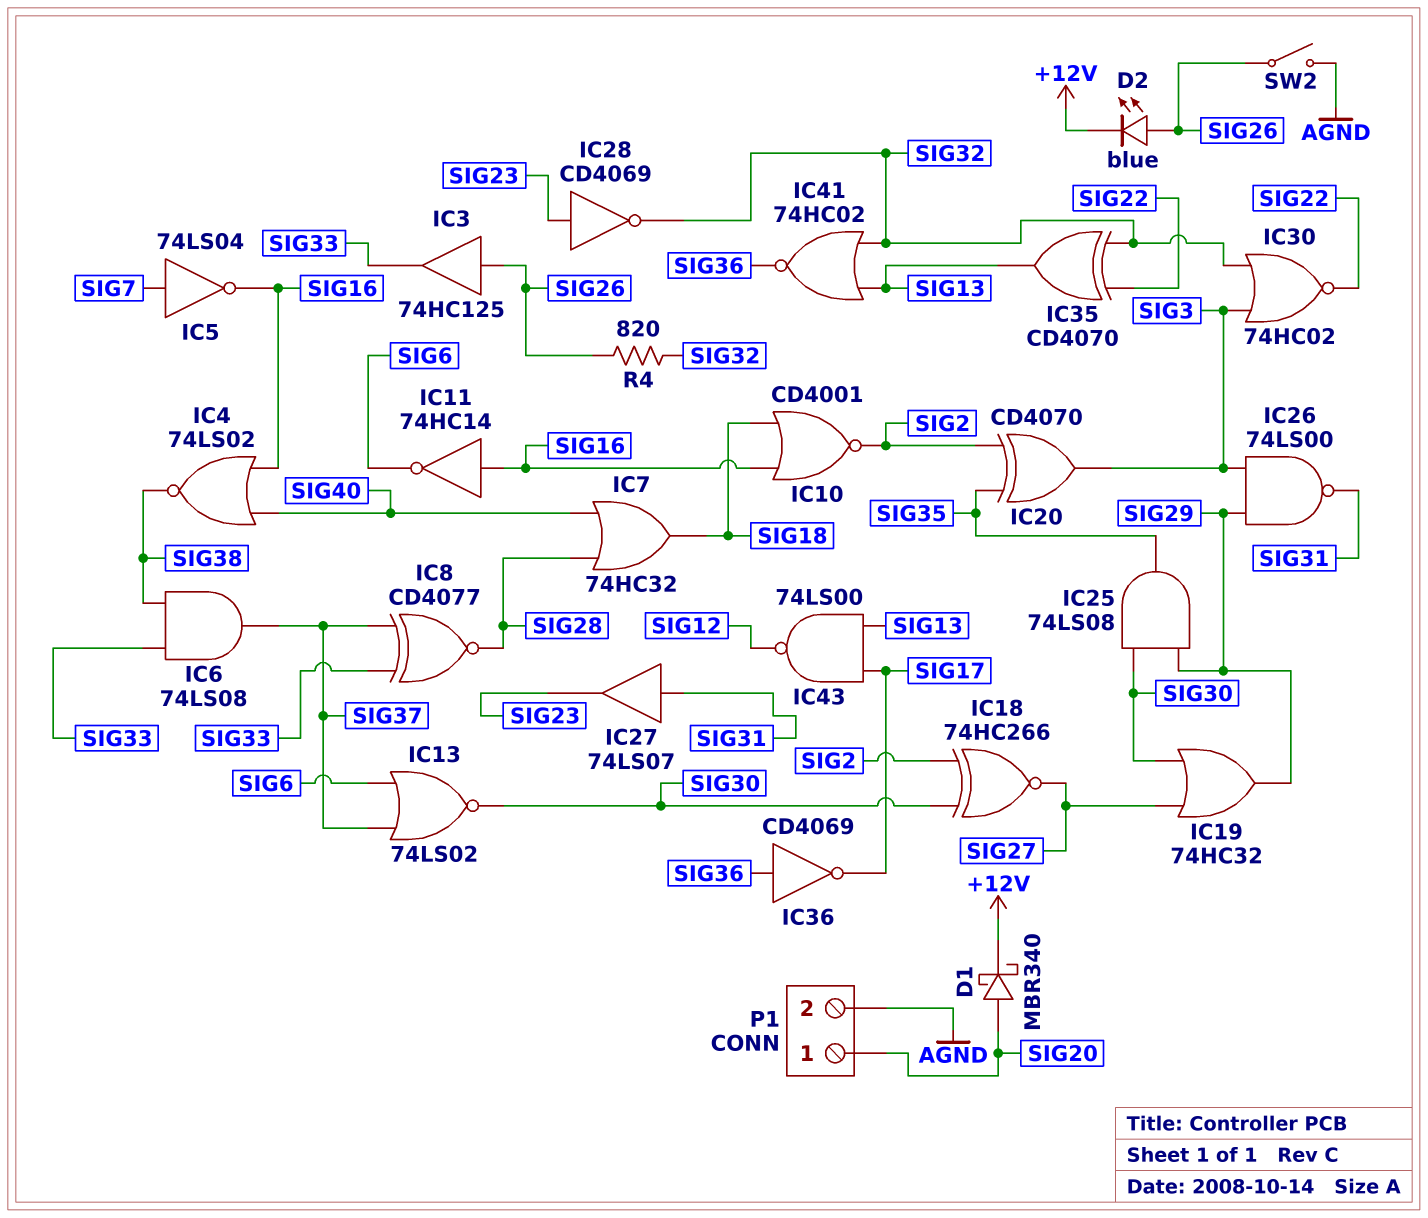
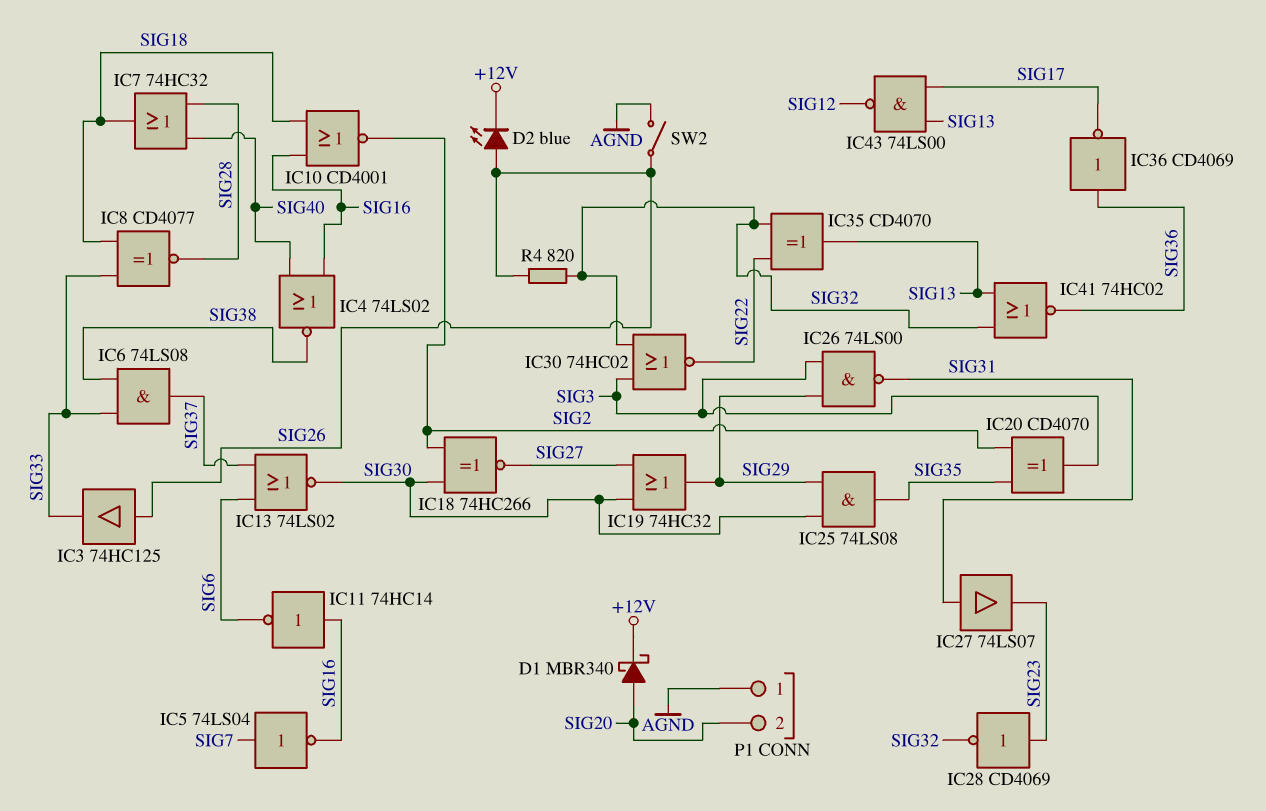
IC8: XNOR CD4077 (in SIG33, in SIG37, out SIG28) -> XNOR CD4077 (in SIG18, in SIG33, out SIG28)
P1 pin 1: SIG20 -> AGND
P1 pin 2: AGND -> SIG20

